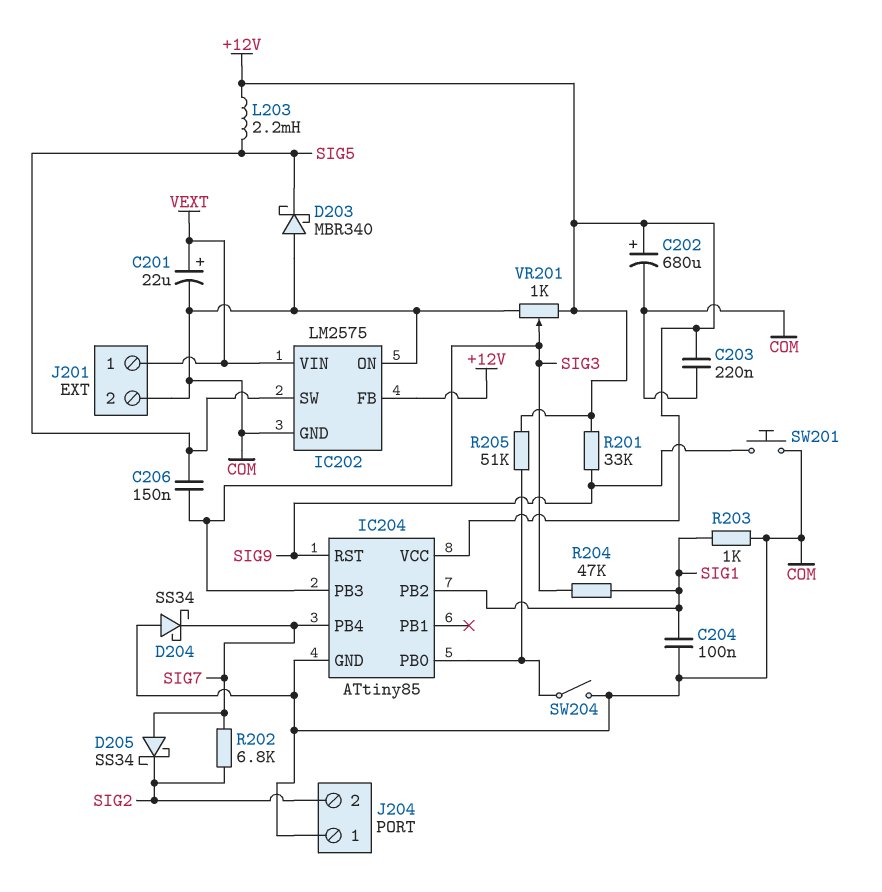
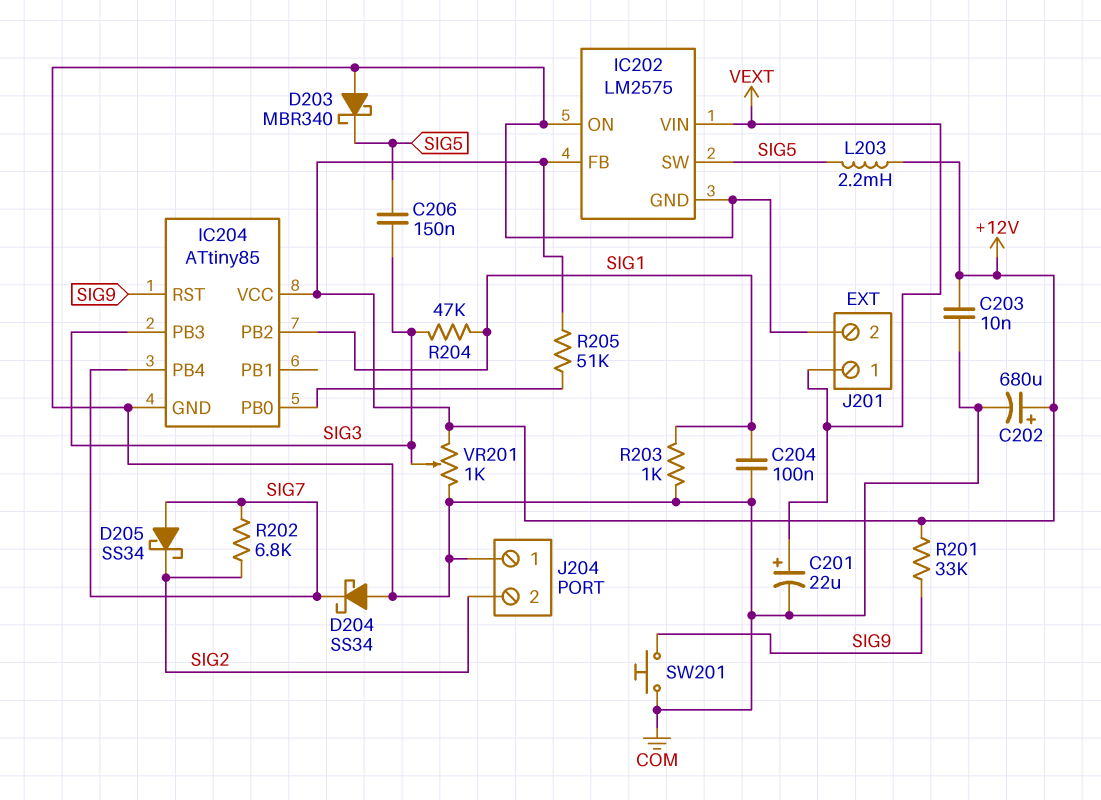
C203: 220nF (+12V, COM) -> 10nF (+12V, COM)
SW204: switch (COM, IC204/PB0) -> none

